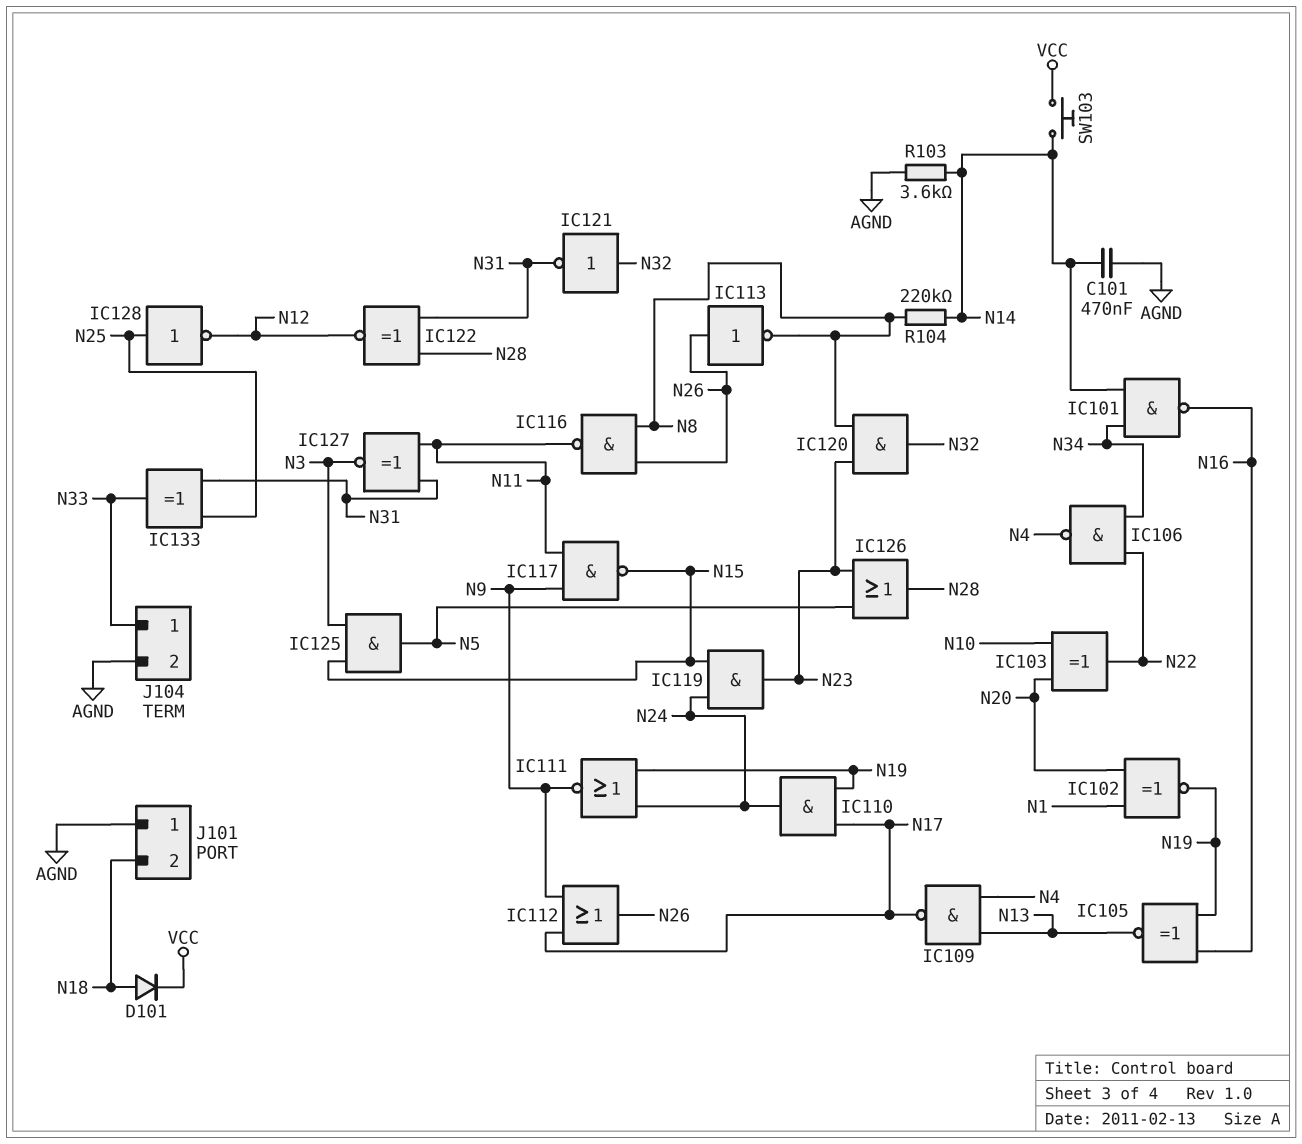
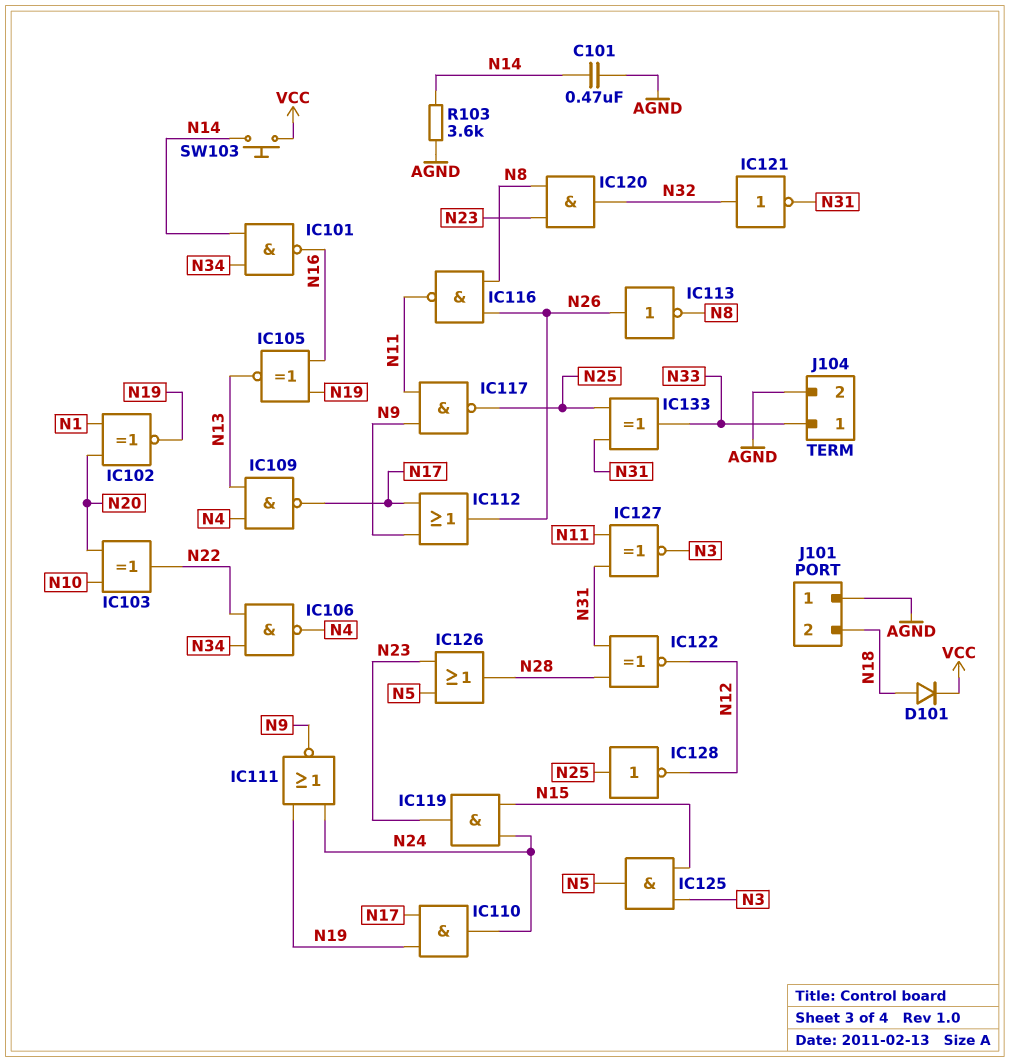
IC117: NAND (in N9, in N11, out N15) -> NAND (in N9, in N11, out N25)
R104: 220k (N8, N14) -> none

